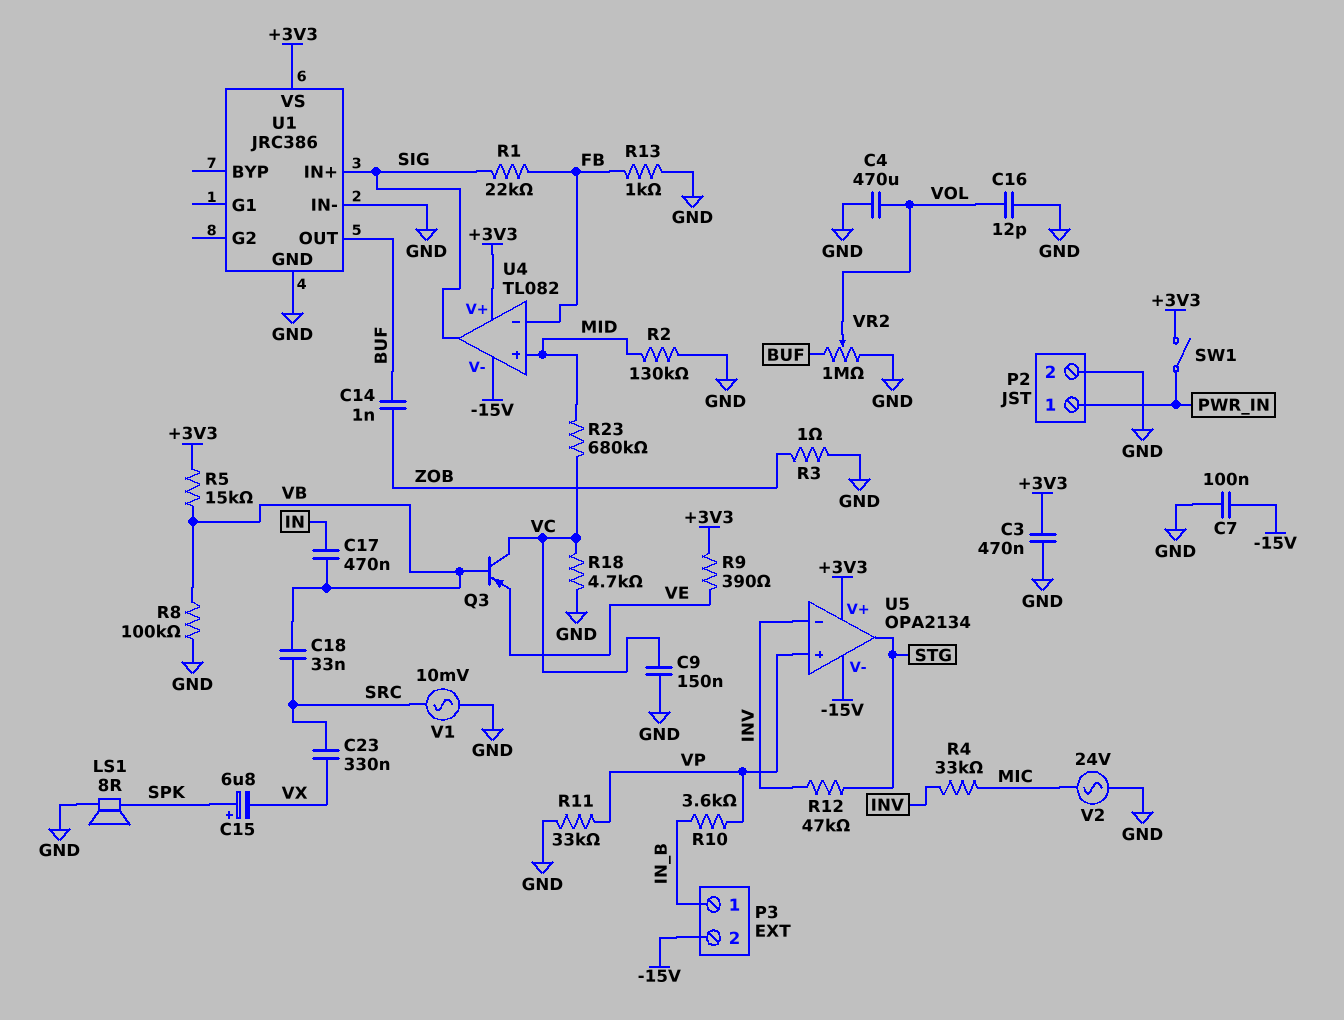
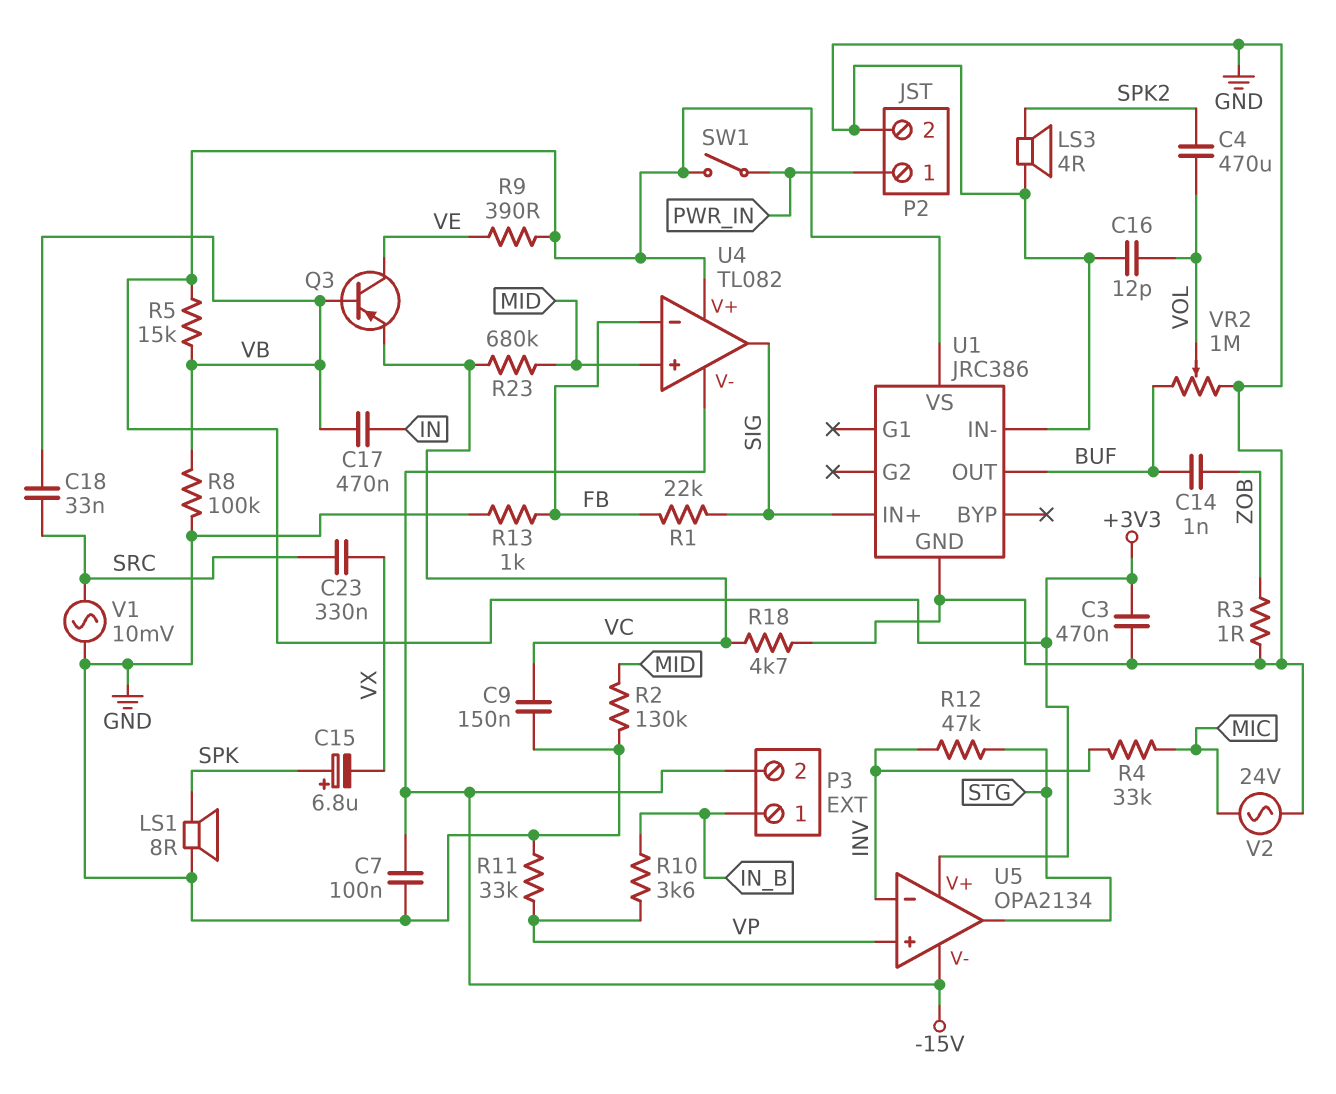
C4: 470uF (GND, VOL) -> 470uF (SPK2, VOL)
LS3: none -> speaker 4R (GND, SPK2)
Q3: PNP (B VB, C VC, E VE) -> PNP (B VB, C VE, E VC)

